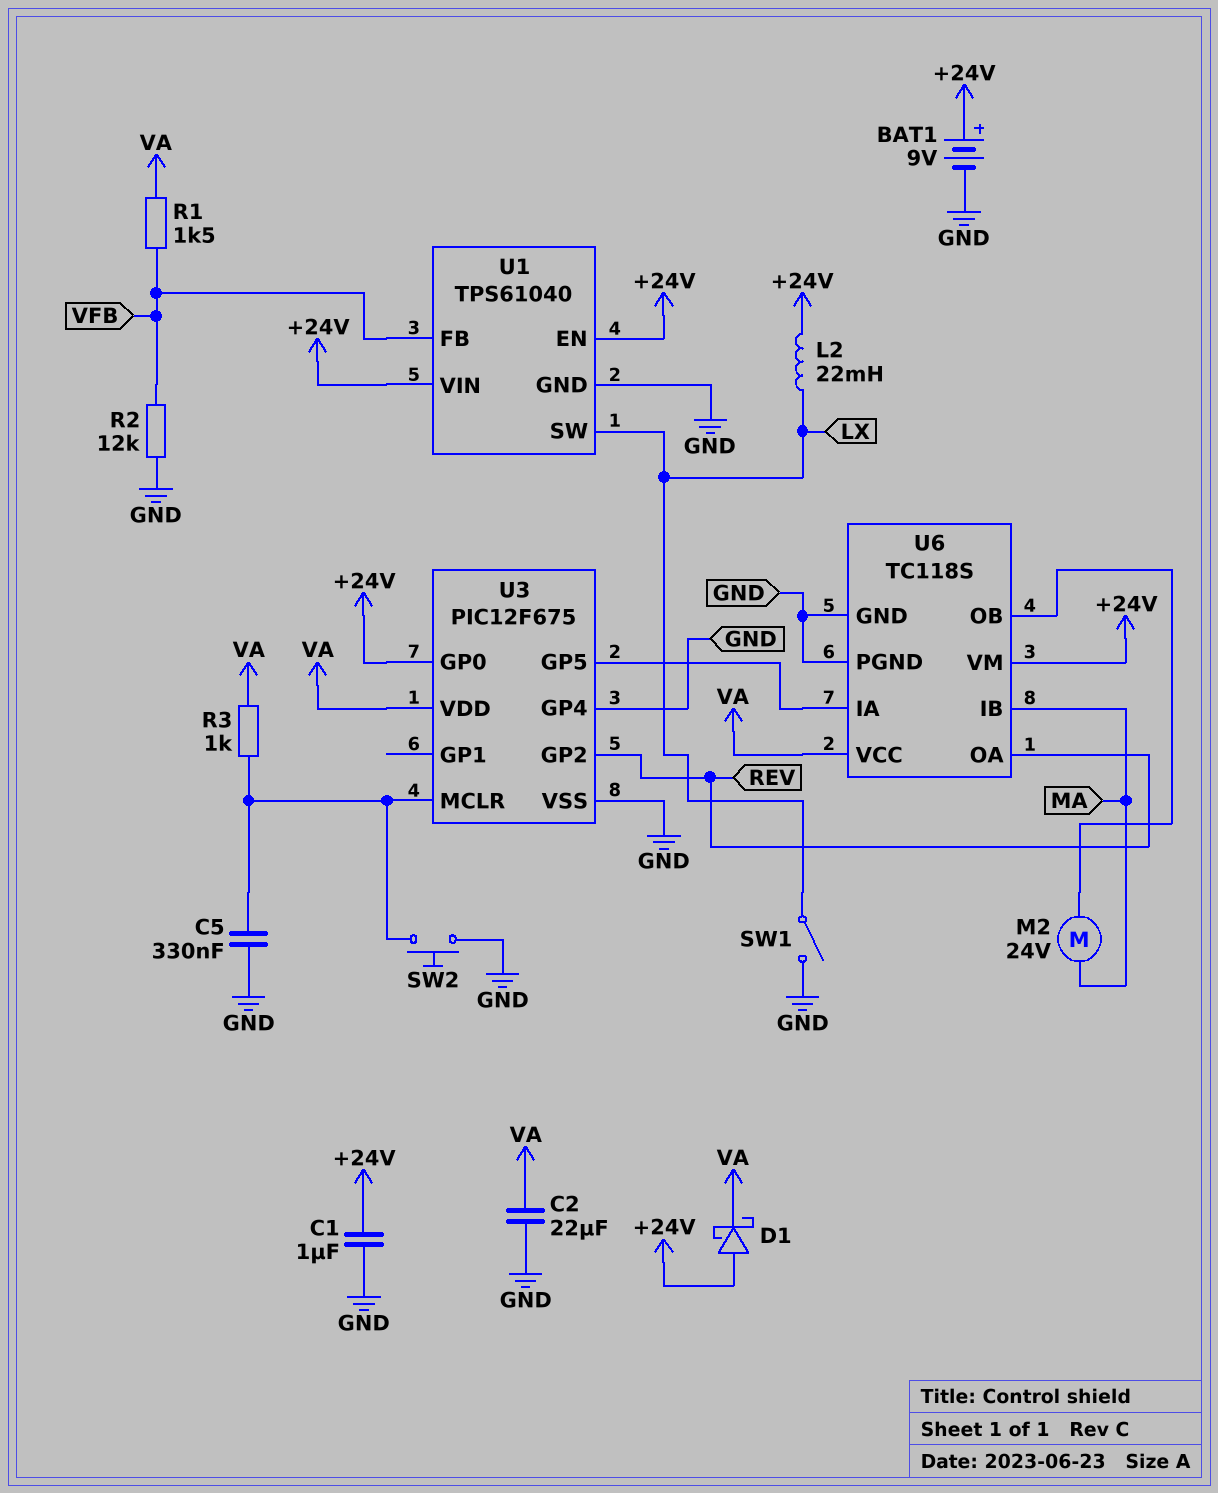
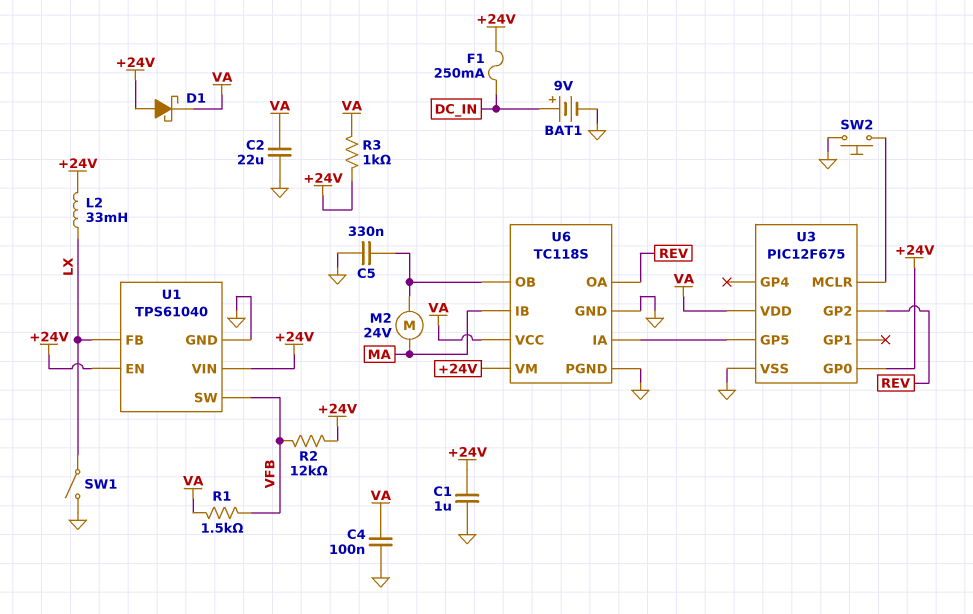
BAT1: 9V (plus +24V, minus GND) -> 9V (plus DC_IN, minus GND)
C4: none -> 100nF (GND, VA)
C5: 330nF (GND, U3/MCLR) -> 330nF (GND, U6/OB)
F1: none -> 250mA (+24V, DC_IN)
L2: 22mH (+24V, LX) -> 33mH (+24V, LX)
R2: 12k (GND, VFB) -> 12k (+24V, VFB)
R3: 1k (U3/MCLR, VA) -> 1k (+24V, VA)
U1 pin FB: VFB -> LX
U1 pin SW: LX -> VFB
U3 pin GP4: GND -> none

